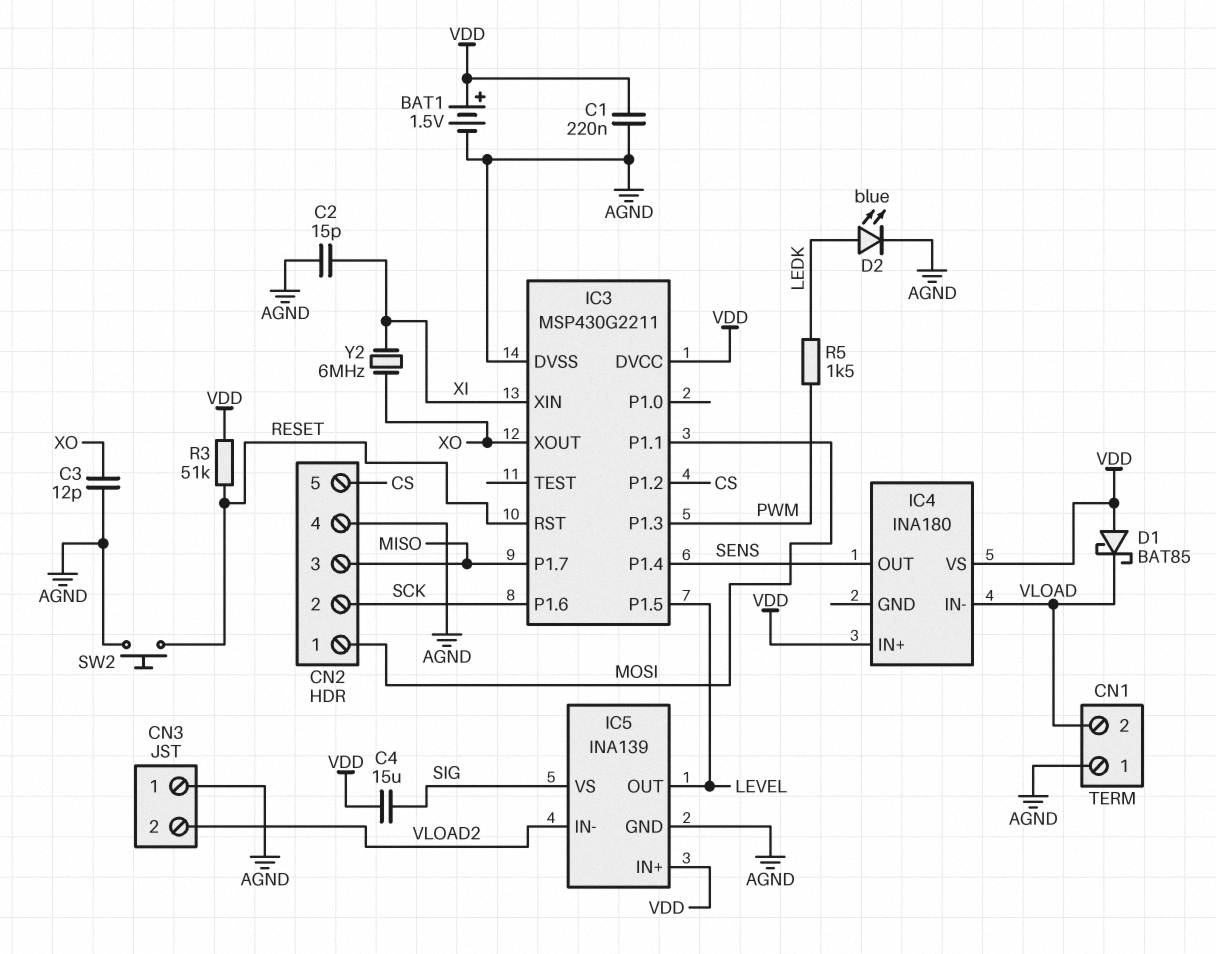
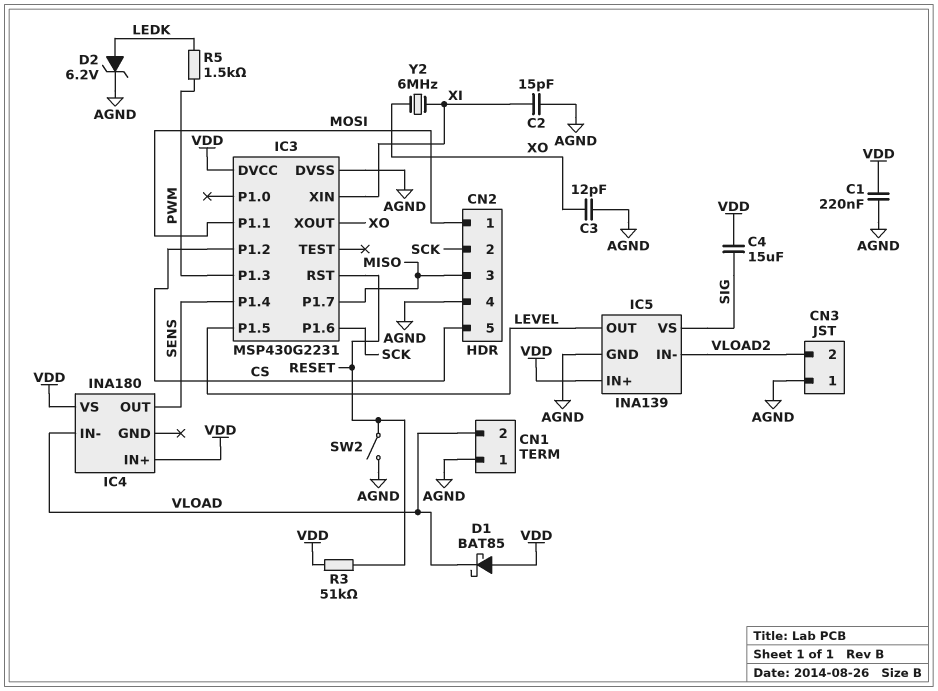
BAT1: 1.5V (plus VDD, minus AGND) -> none
D2: LED blue (A LEDK, K AGND) -> zener 6.2V (A LEDK, K AGND)
IC3: MSP430G2211 -> MSP430G2231
SW2: button (AGND, RESET) -> switch (AGND, RESET)

